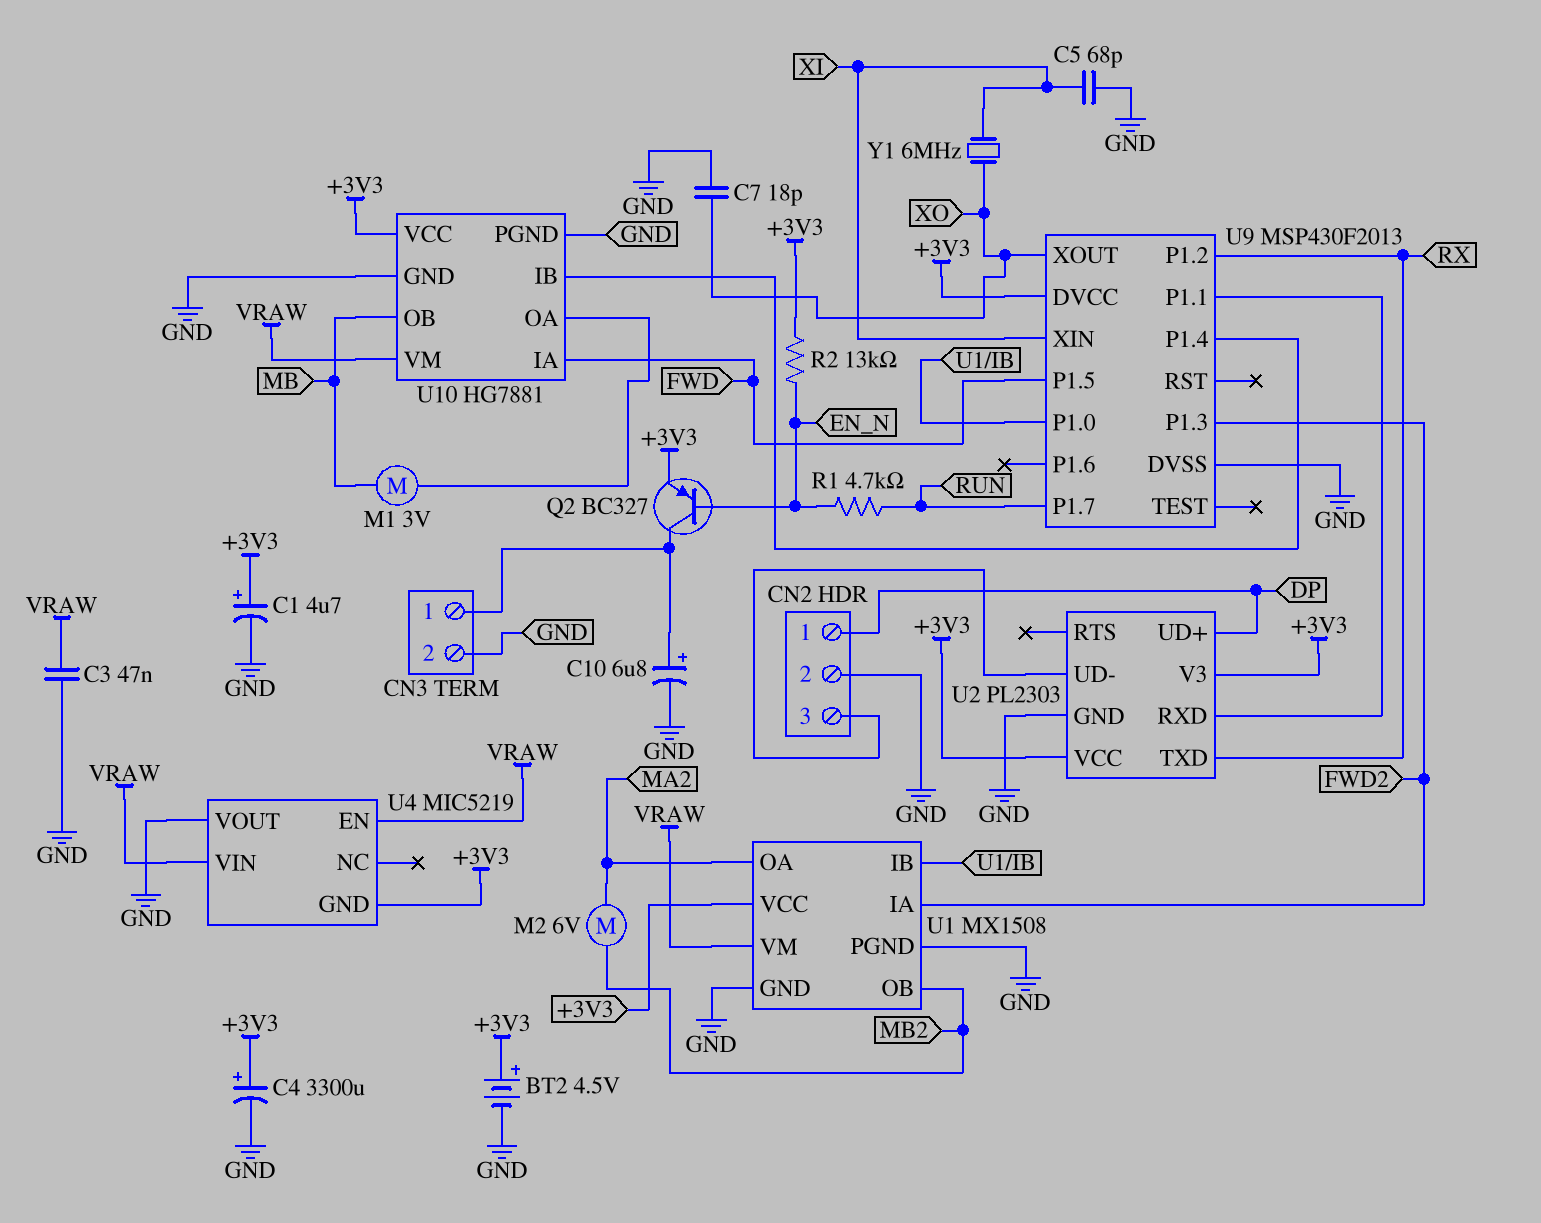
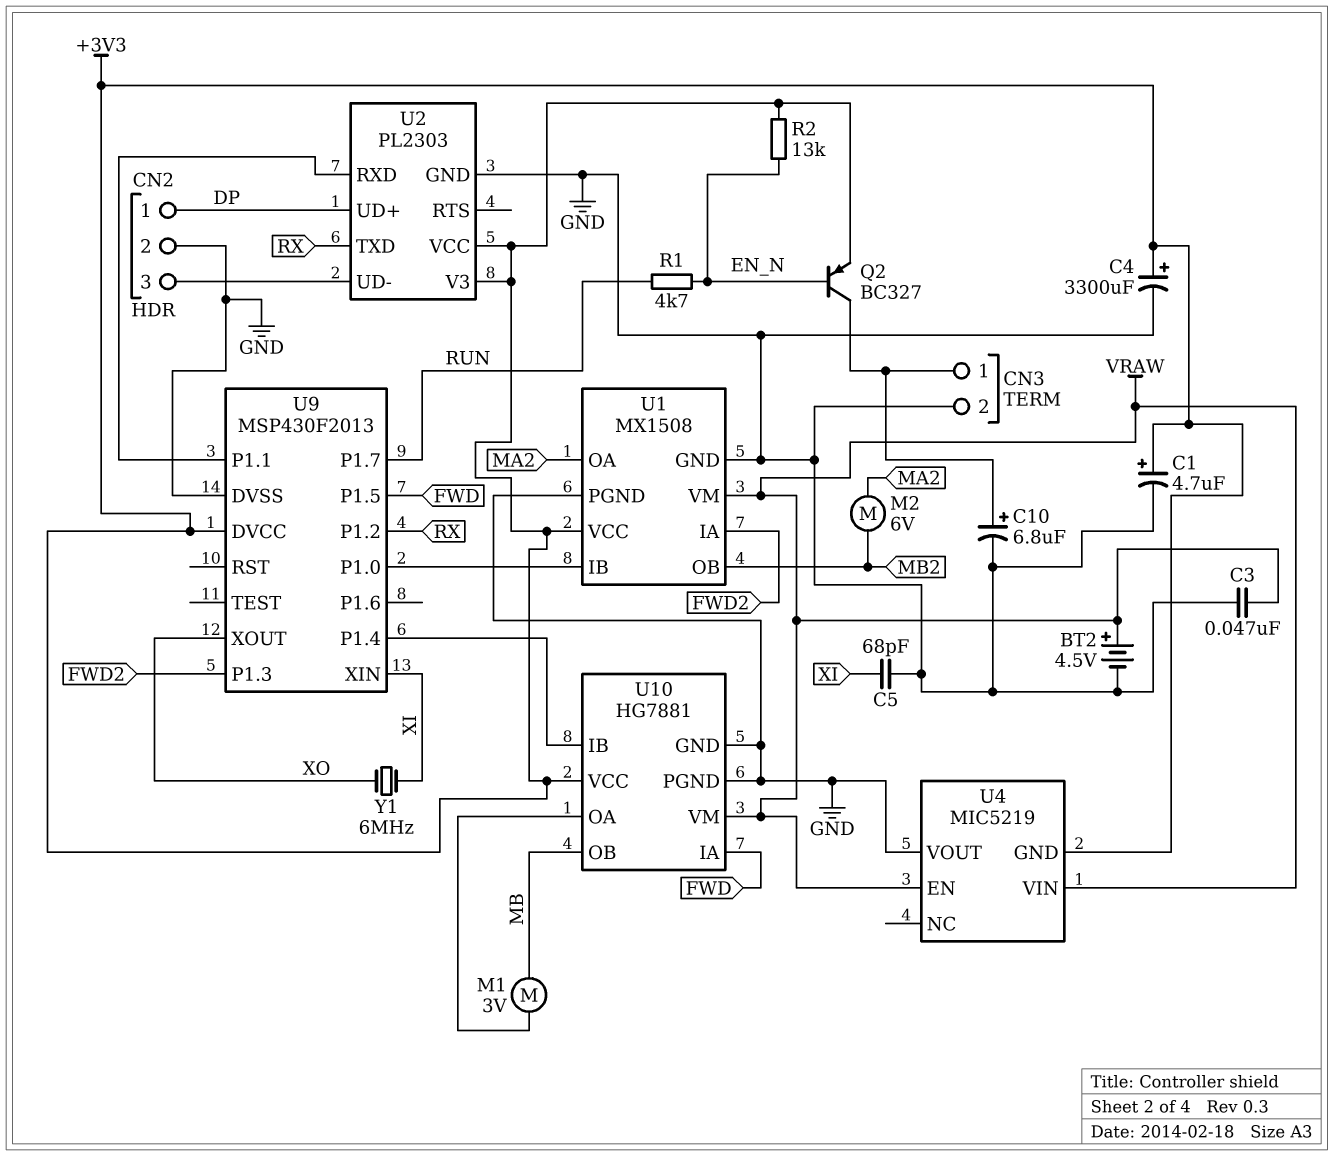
BT2: 4.5V (plus +3V3, minus GND) -> 4.5V (plus VRAW, minus GND)
C7: 18pF (GND, XO) -> none

